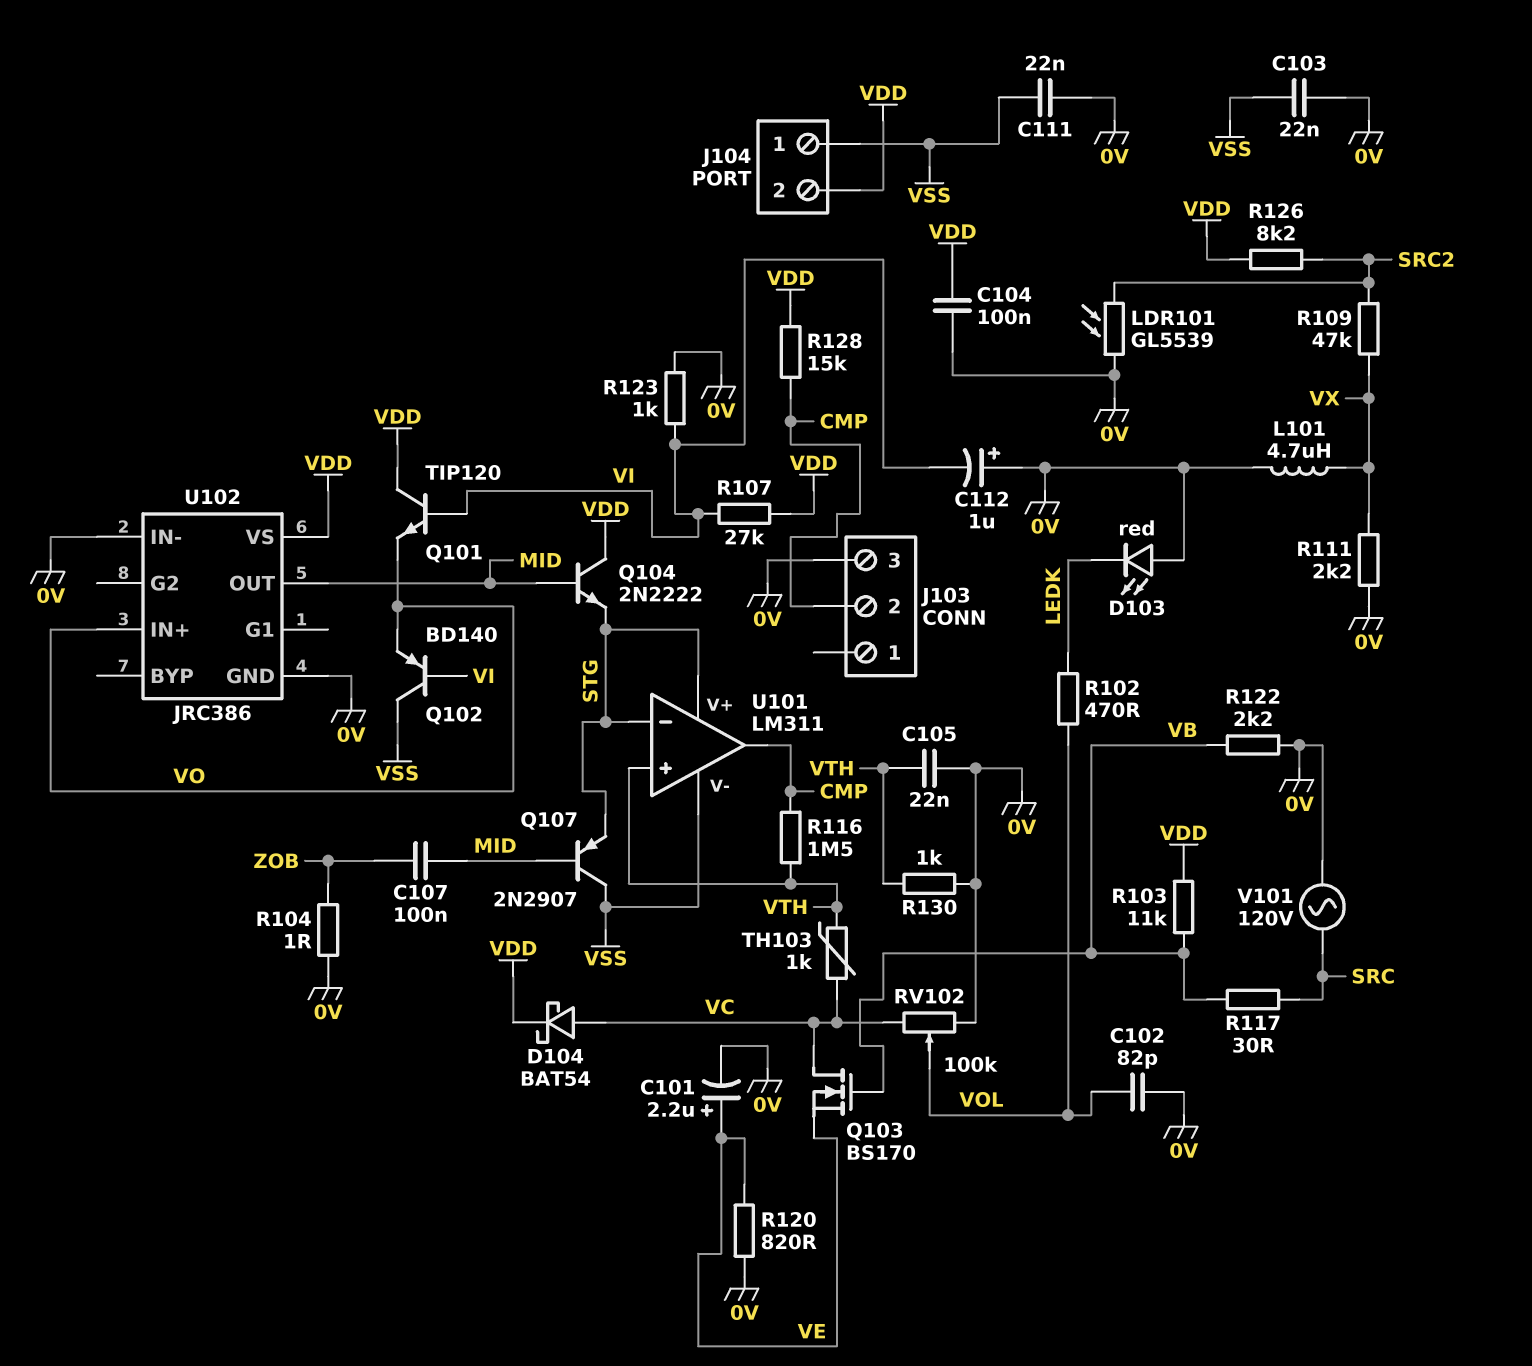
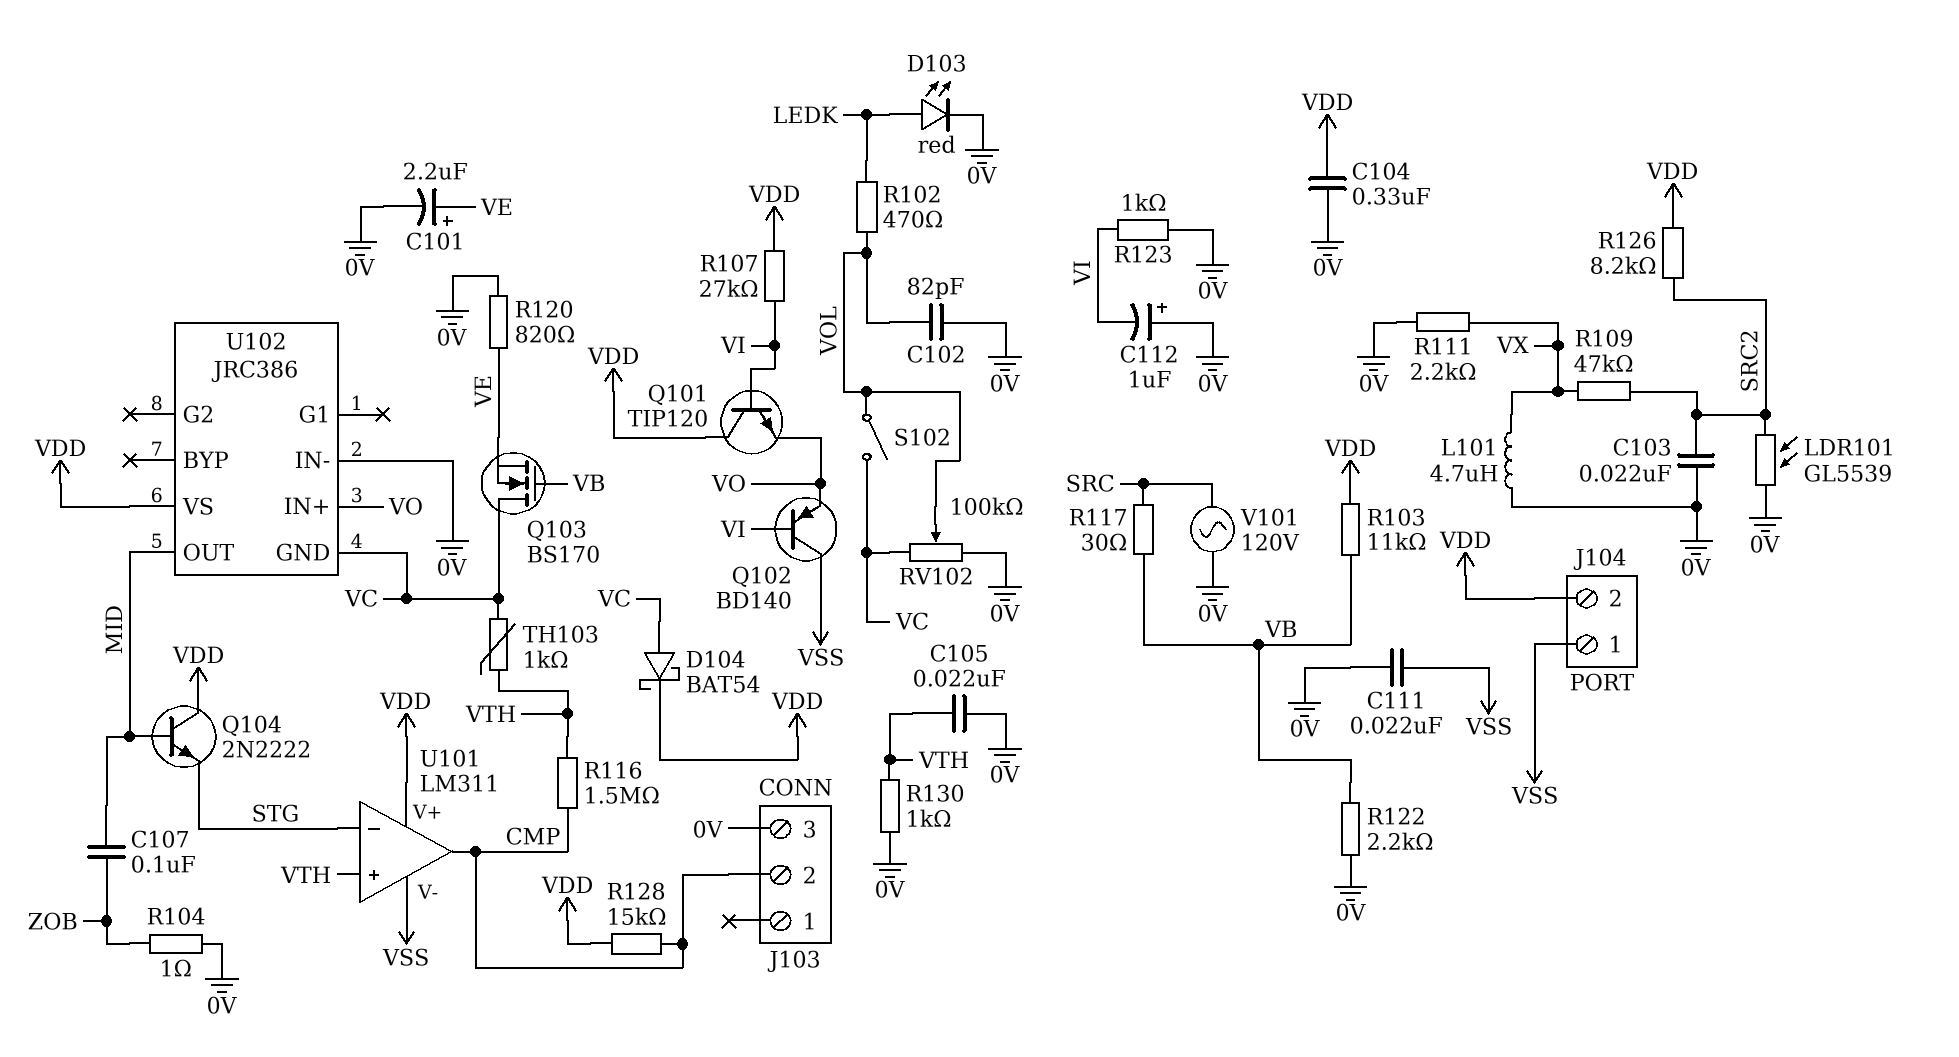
C103: 22nF (0V, VSS) -> 22nF (0V, SRC2)
C104: 100nF (0V, VDD) -> 330nF (0V, VDD)
D103: LED red (A 0V, K LEDK) -> LED red (A LEDK, K 0V)
Q107: PNP 2N2907 (B MID, C VSS, E STG) -> none
S102: none -> switch (VC, VOL)
U101 pin V+: STG -> VDD
U102 pin GND: 0V -> VC

